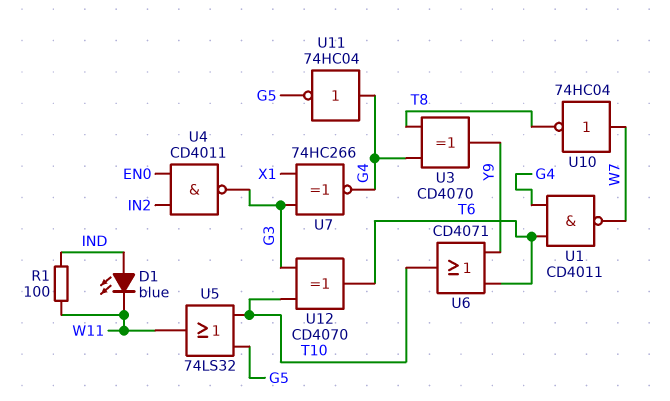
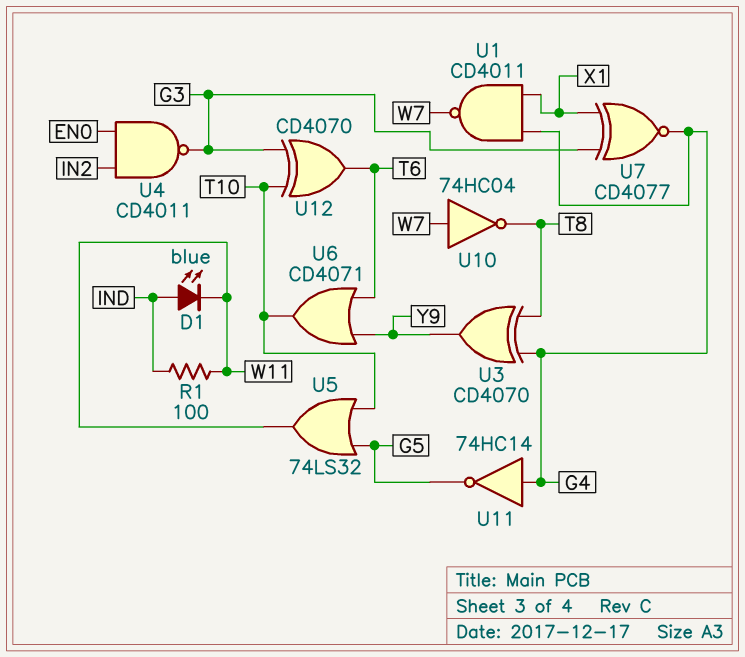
U1: NAND CD4011 (in G4, in T6, out W7) -> NAND CD4011 (in G4, in X1, out W7)
U7: XNOR 74HC266 (in G3, in X1, out G4) -> XNOR CD4077 (in G3, in X1, out G4)
U11: NOT 74HC04 (in G4, out G5) -> NOT 74HC14 (in G4, out G5)

